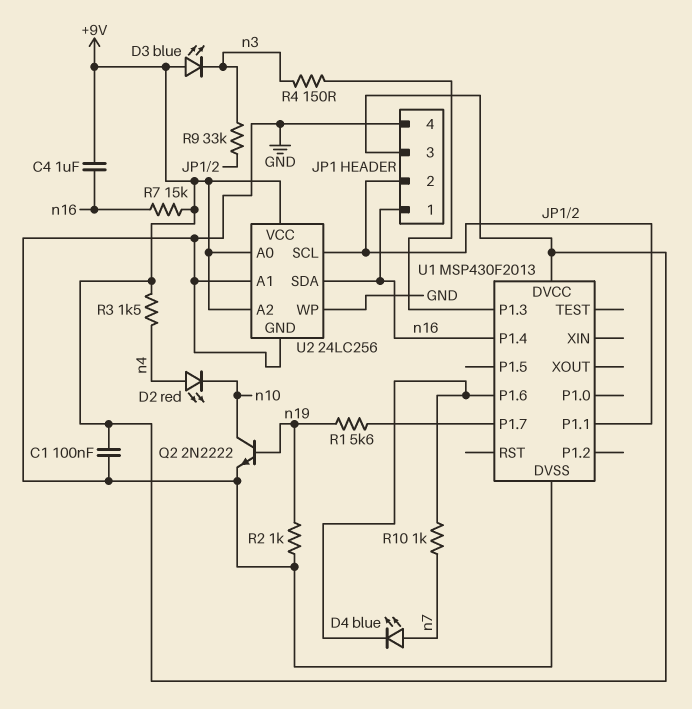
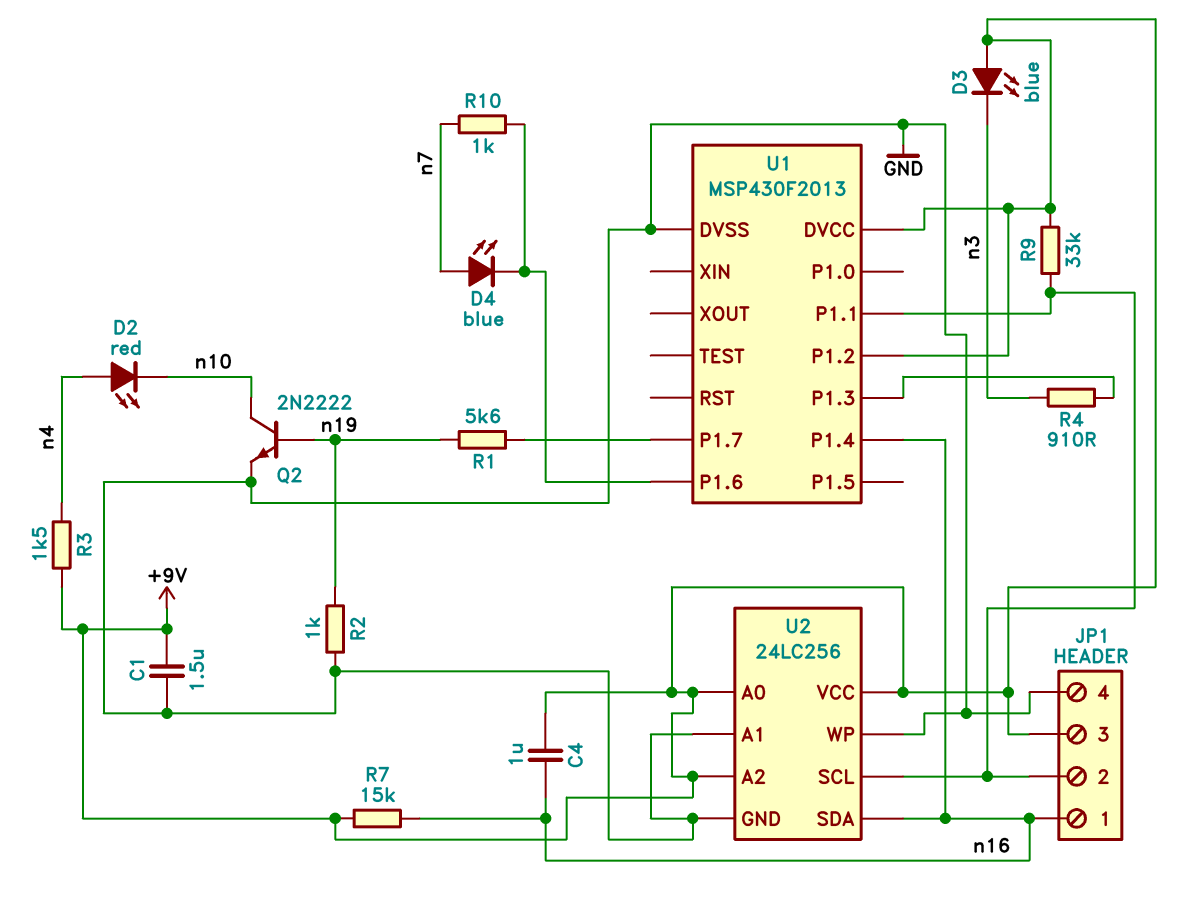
C1: 100nF (+9V, GND) -> 1.5uF (+9V, GND)
R4: 150 (U1/P1.3, n3) -> 910 (U1/P1.3, n3)
R9: 33k (JP1/2, n3) -> 33k (+9V, JP1/2)
U1 pin P1.2: none -> +9V

